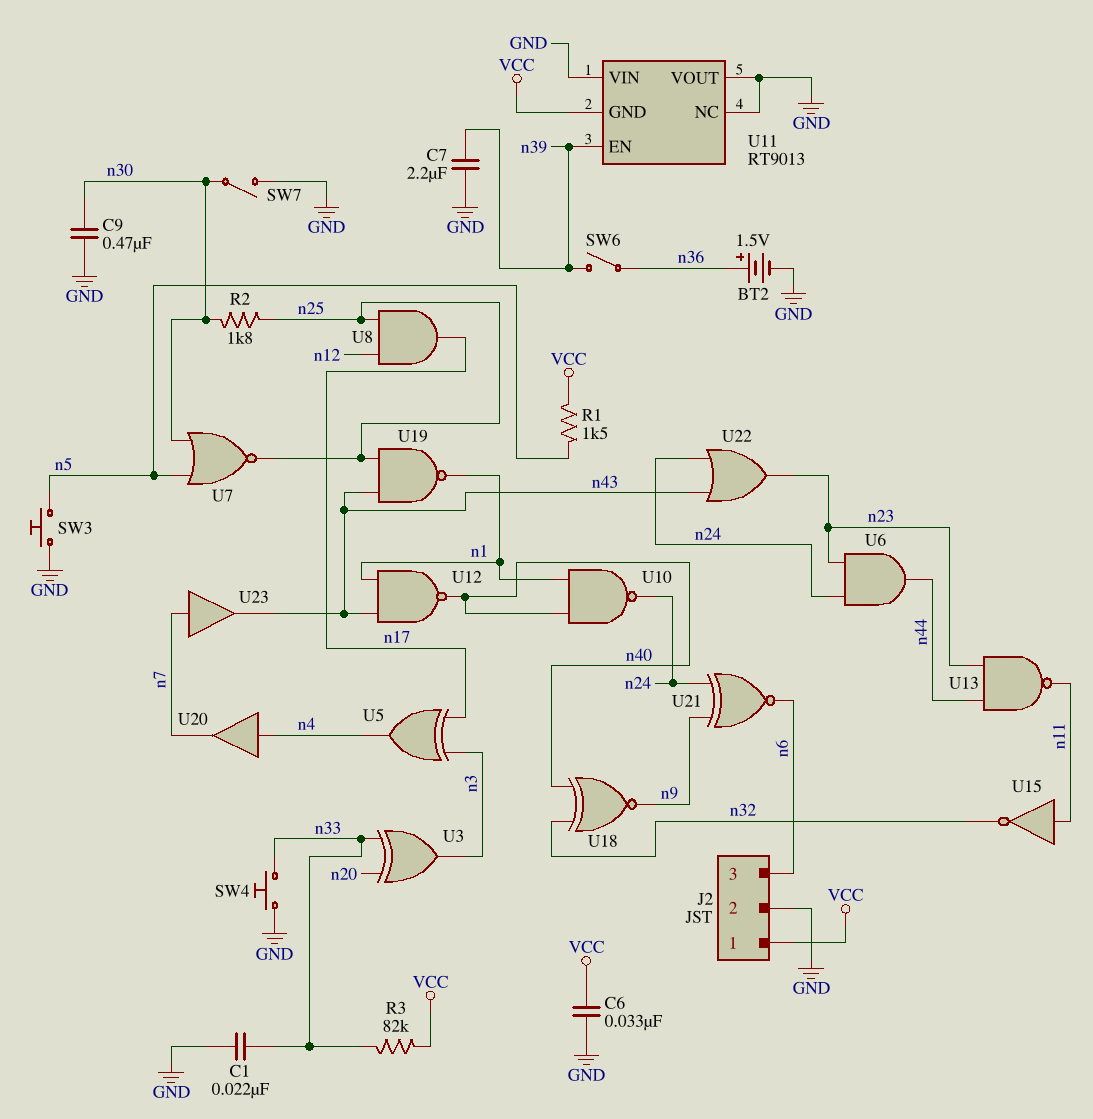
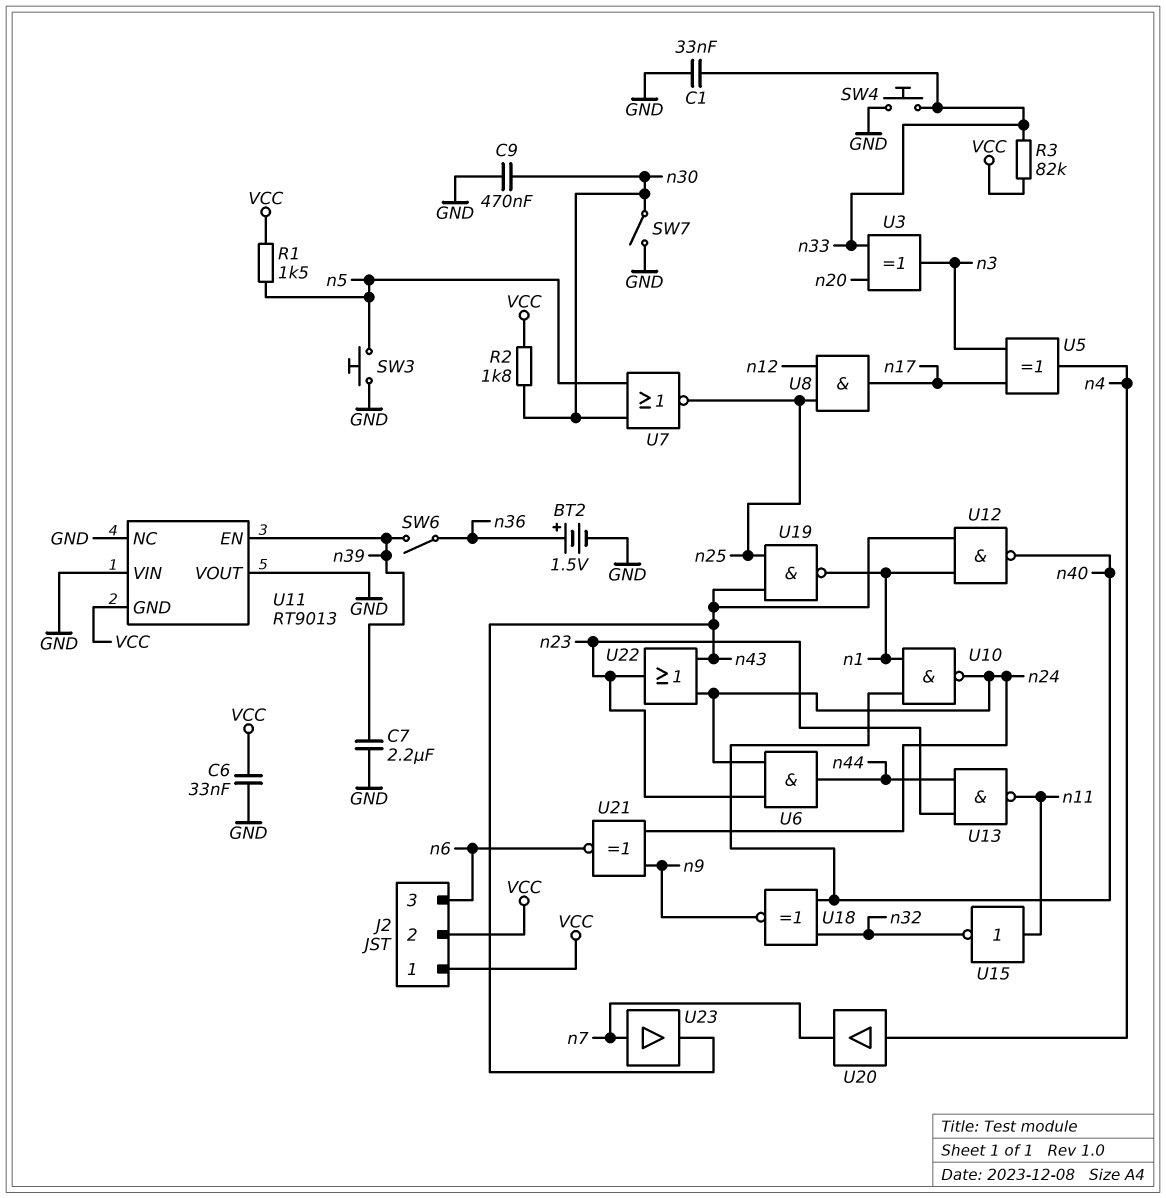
C1: 22nF (GND, n33) -> 33nF (GND, n33)
J2 pin 2: GND -> VCC
R2: 1.8k (n25, n30) -> 1.8k (VCC, n30)

